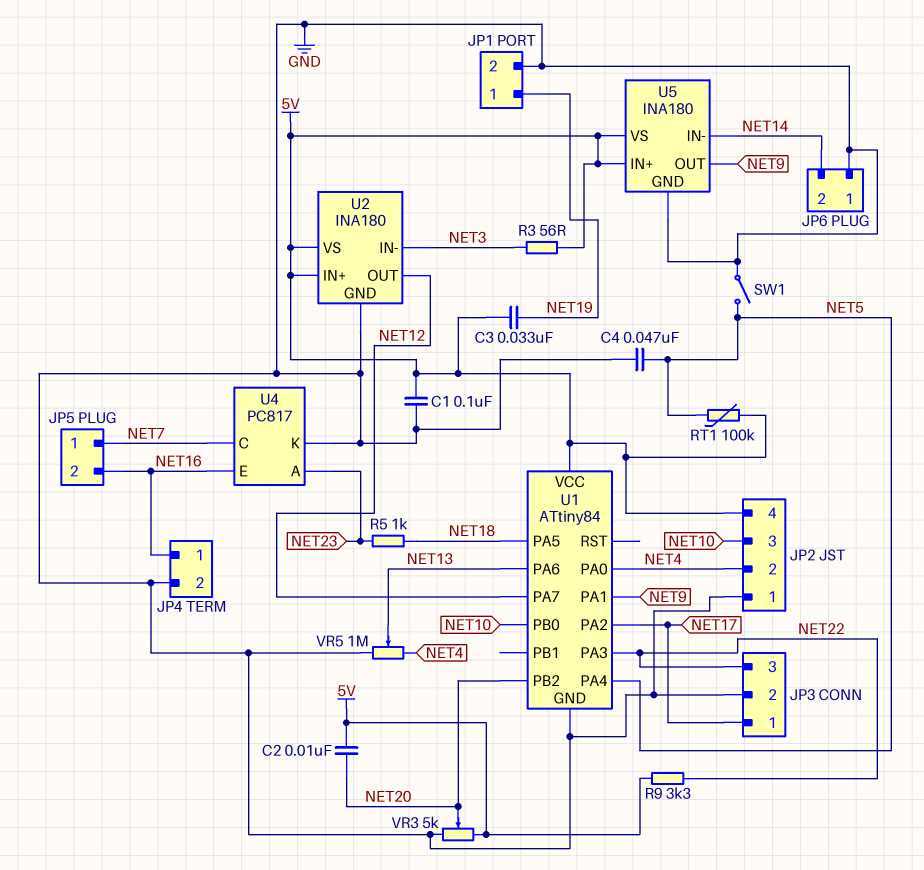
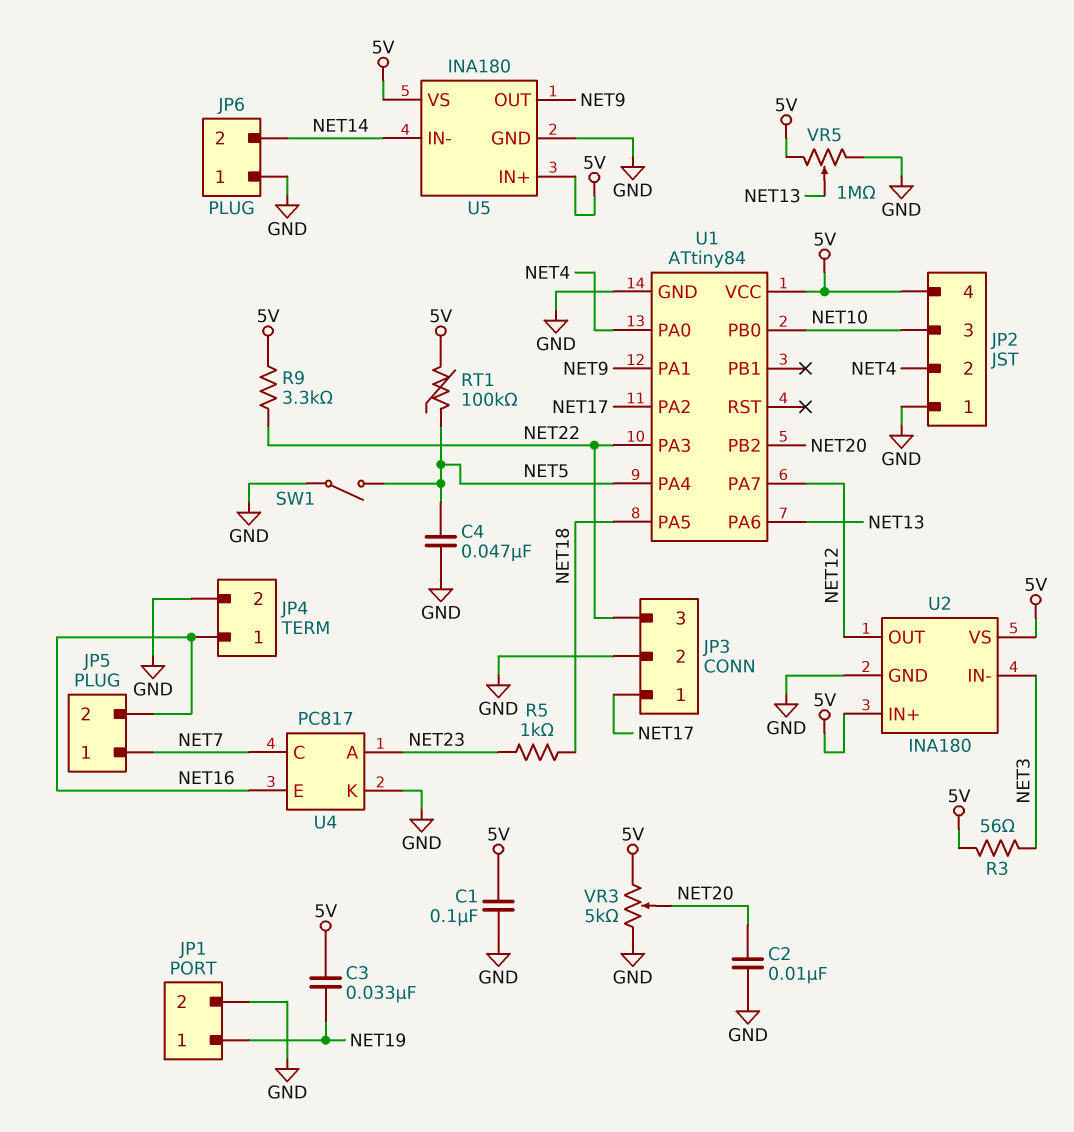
C2: 10nF (5V, NET20) -> 10nF (GND, NET20)
VR5: 1M (GND, NET4, wiper NET13) -> 1M (5V, GND, wiper NET13)

